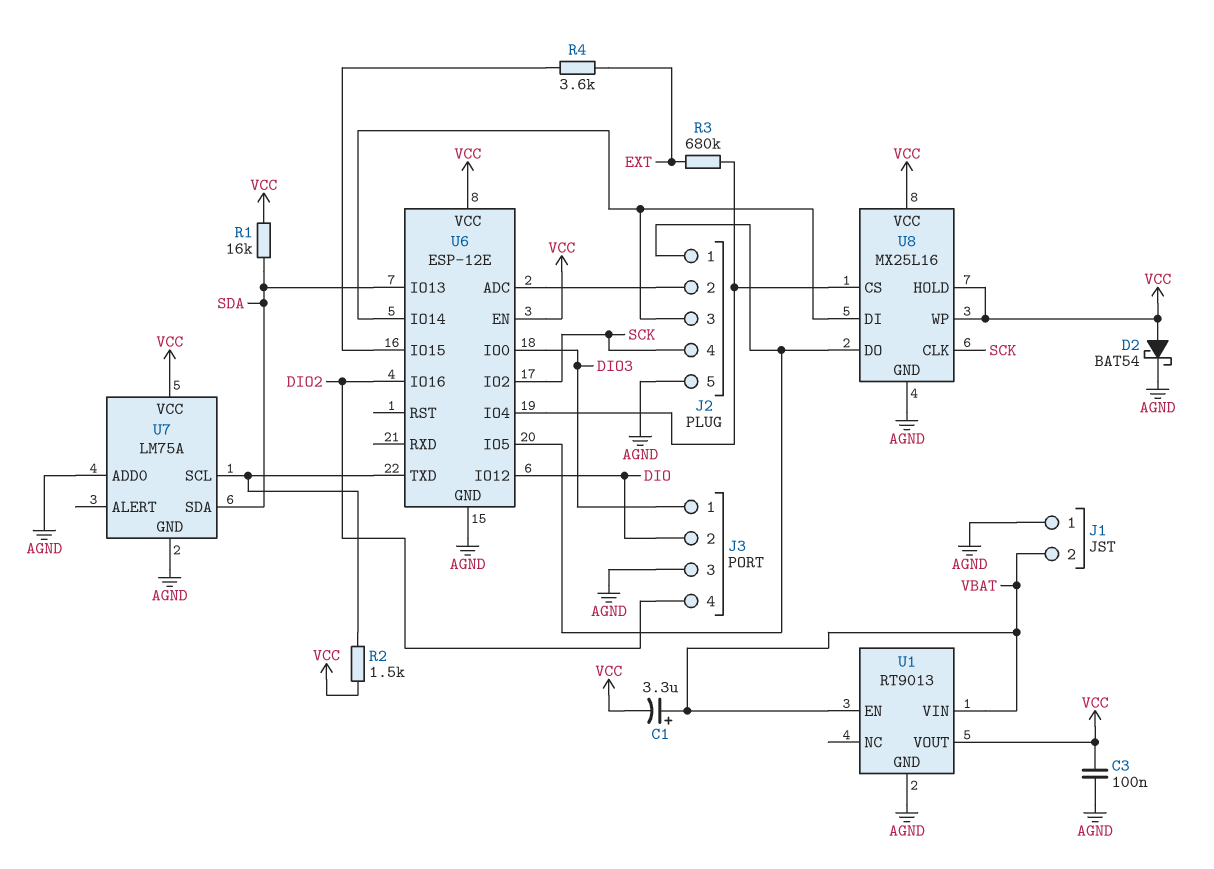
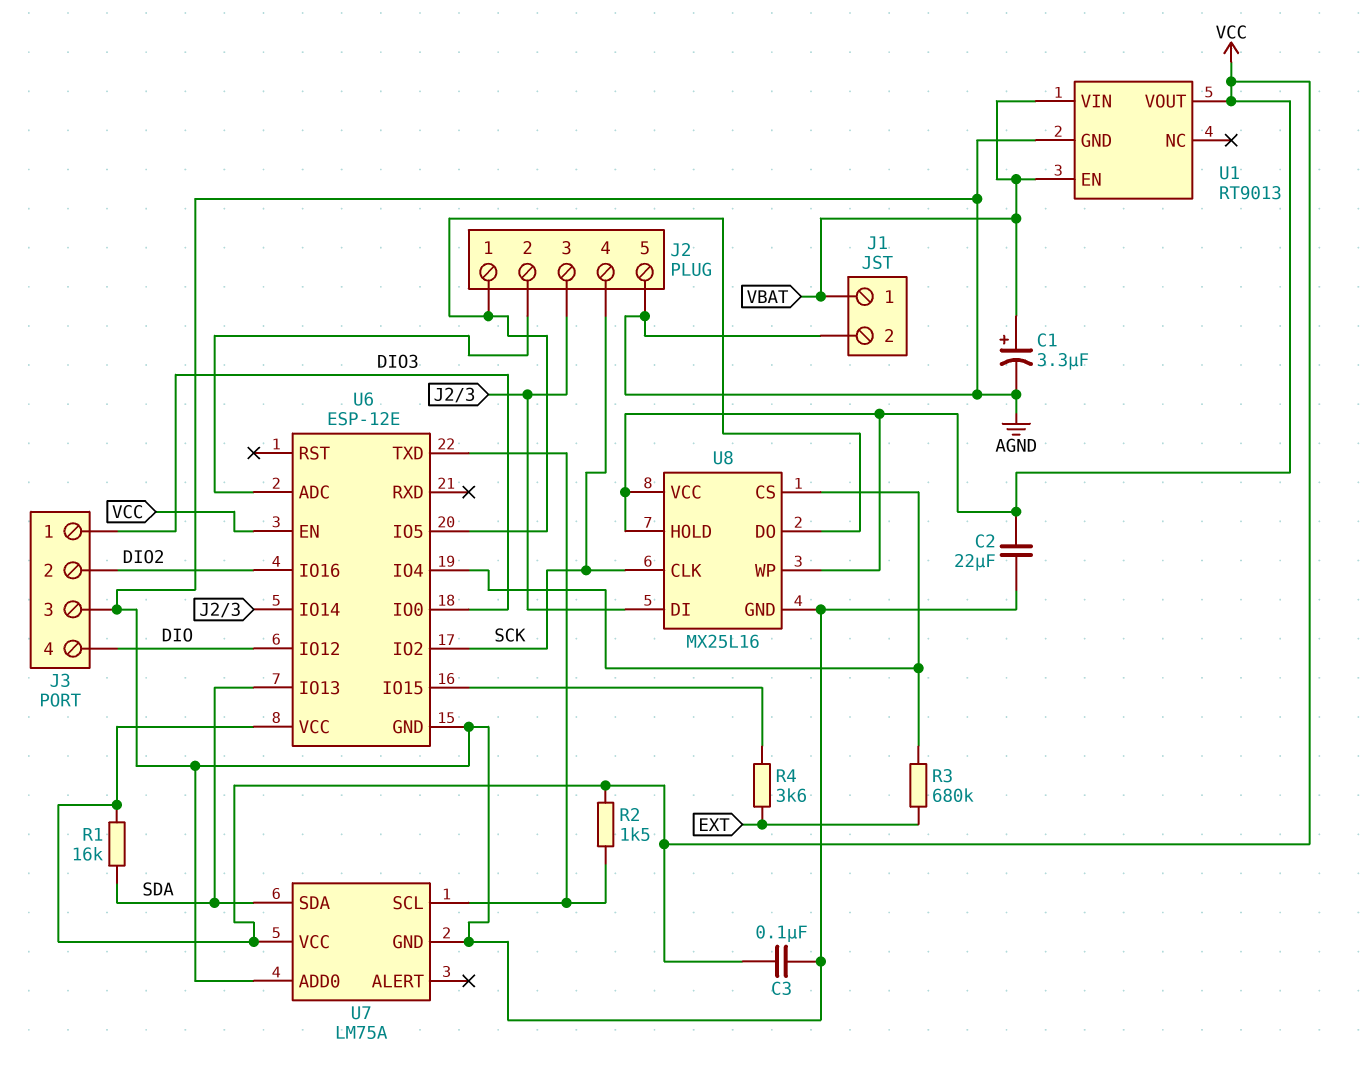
C1: 3.3uF (plus VBAT, minus VCC) -> 3.3uF (plus VBAT, minus AGND)
C2: none -> 22uF (AGND, VCC)
D2: schottky BAT54 (A VCC, K AGND) -> none
J1 pin 1: AGND -> VBAT
J1 pin 2: VBAT -> AGND
J3 pin 2: DIO -> DIO2
J3 pin 4: DIO2 -> DIO

